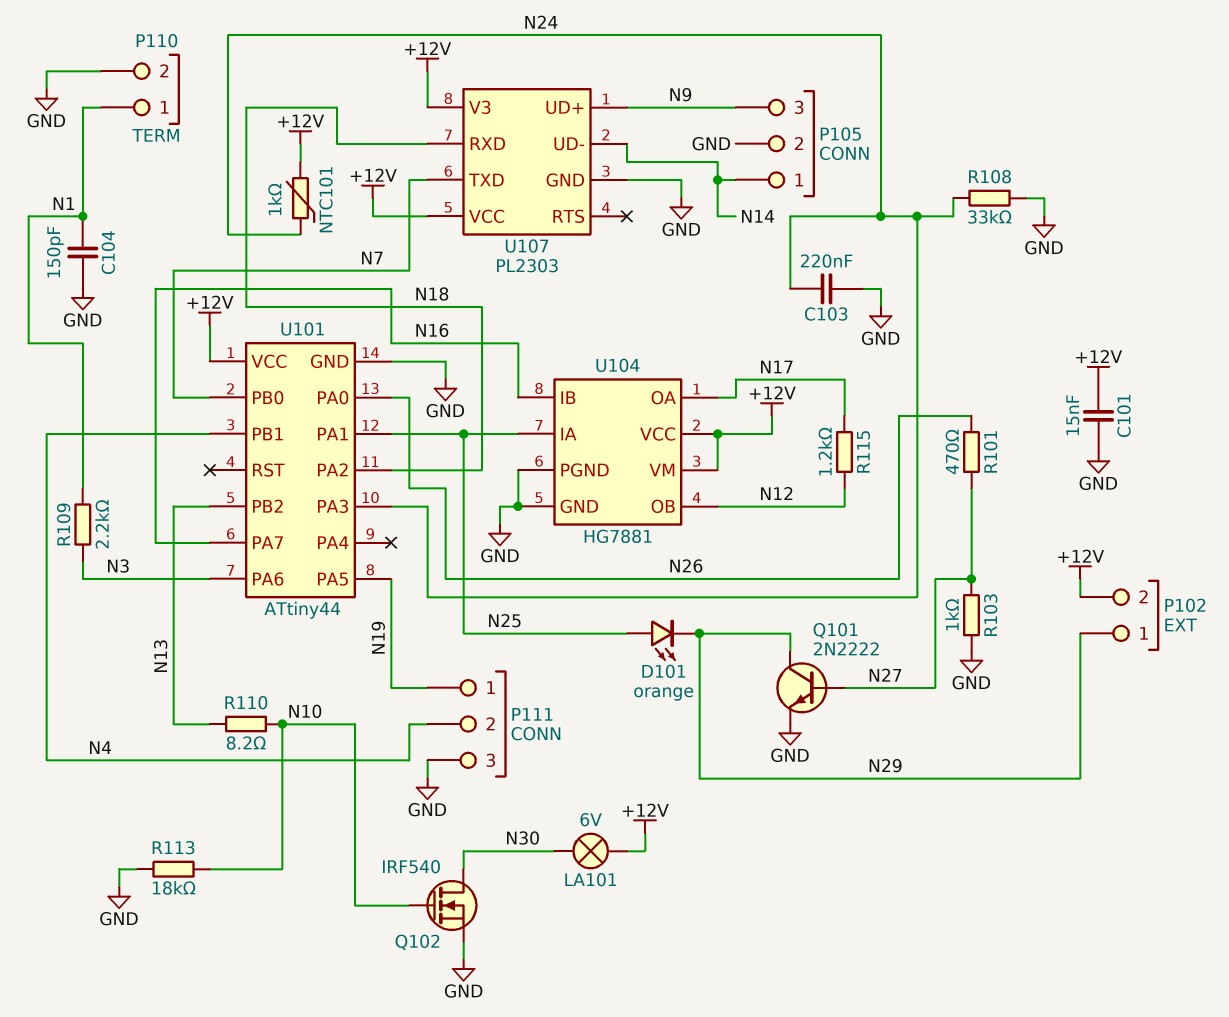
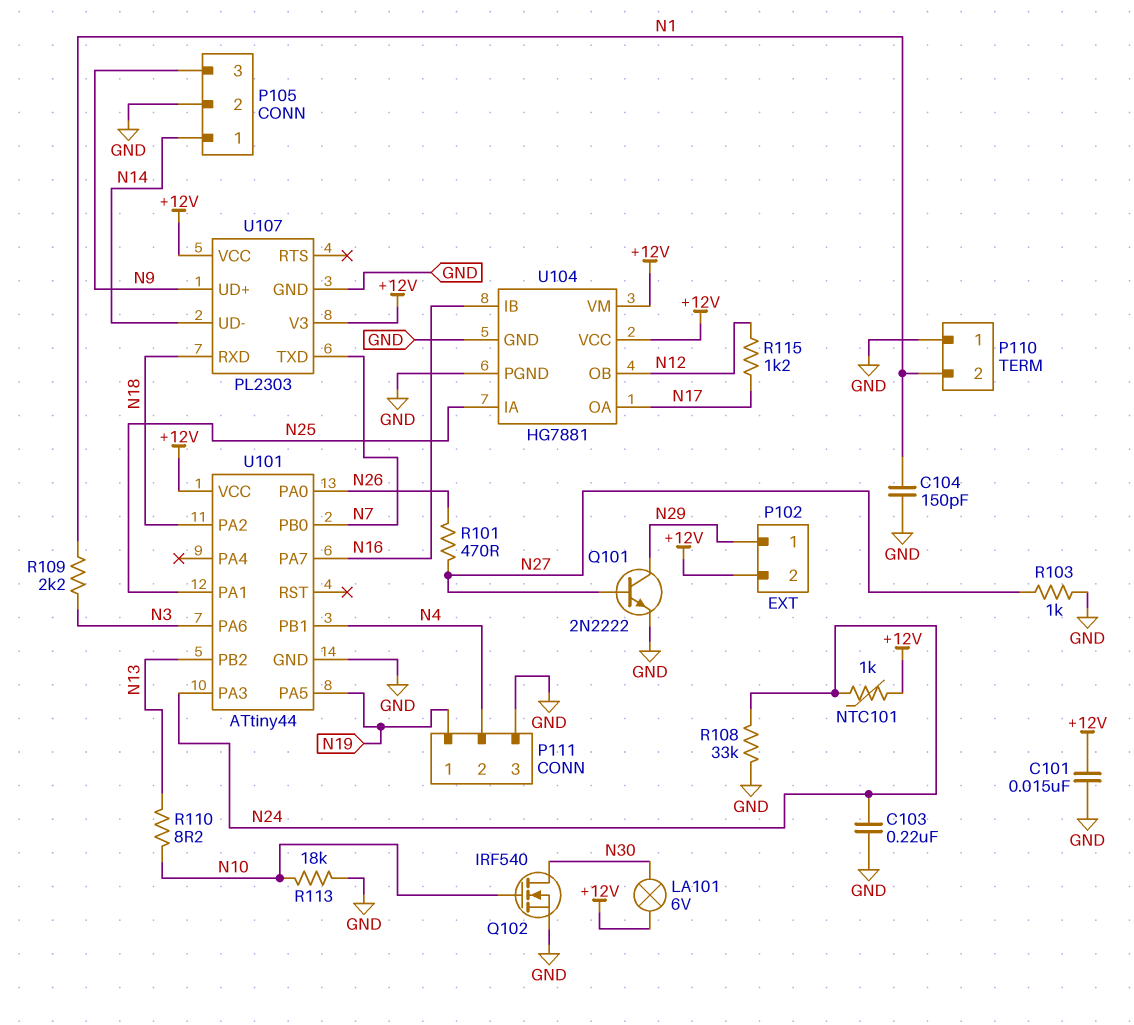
D101: LED orange (A N25, K N29) -> none
P110 pin 1: N1 -> GND
P110 pin 2: GND -> N1

